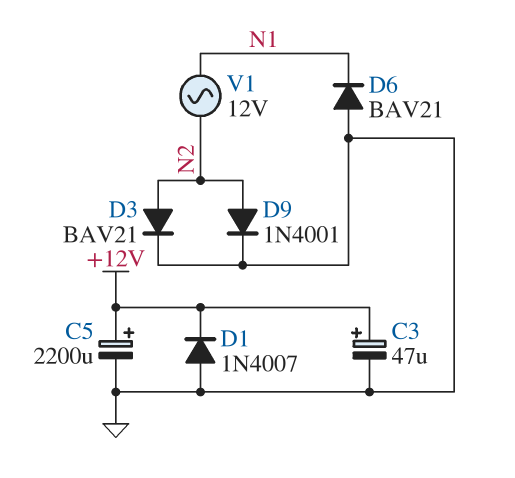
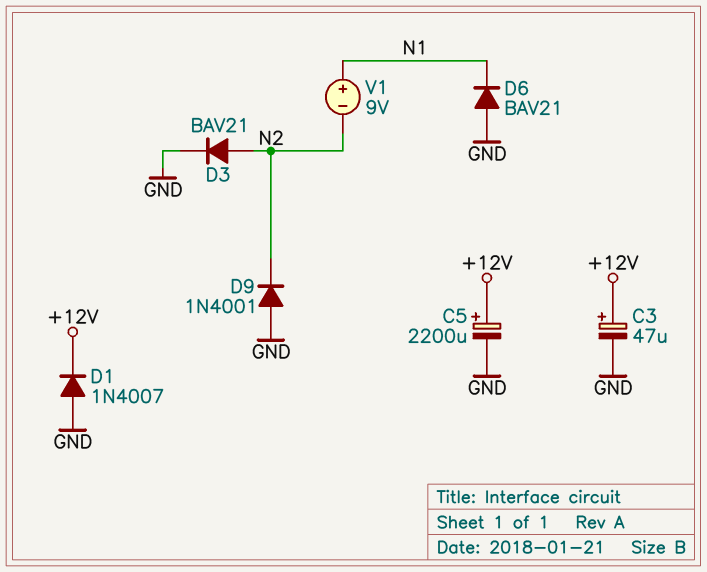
D9: diode 1N4001 (A N2, K GND) -> diode 1N4001 (A GND, K N2)
V1: AC 12V (N1, N2) -> 9V (plus N1, minus N2)

